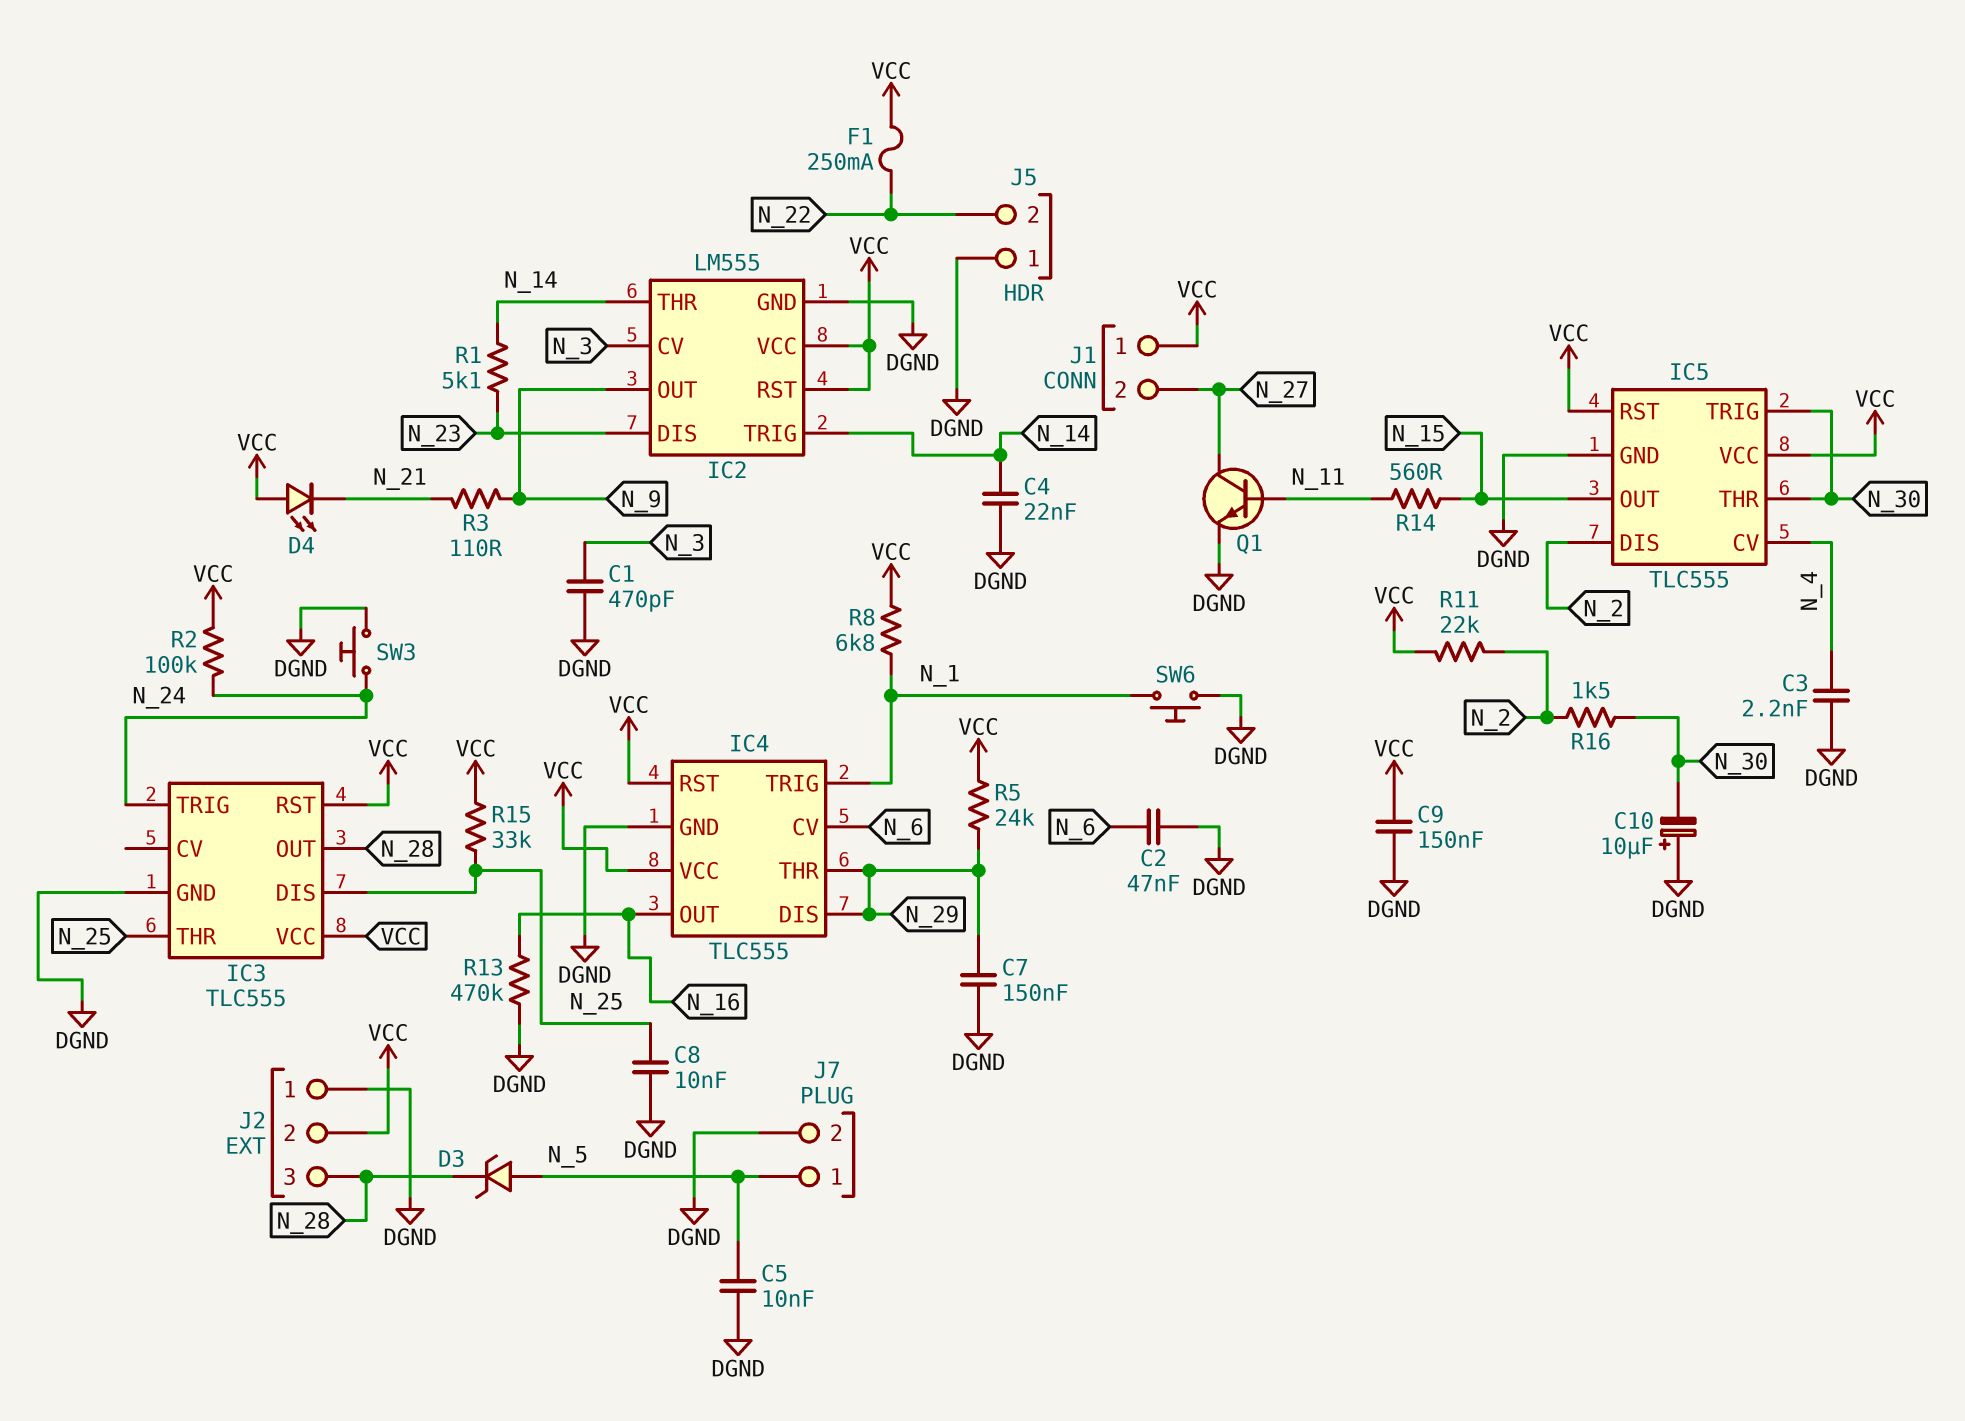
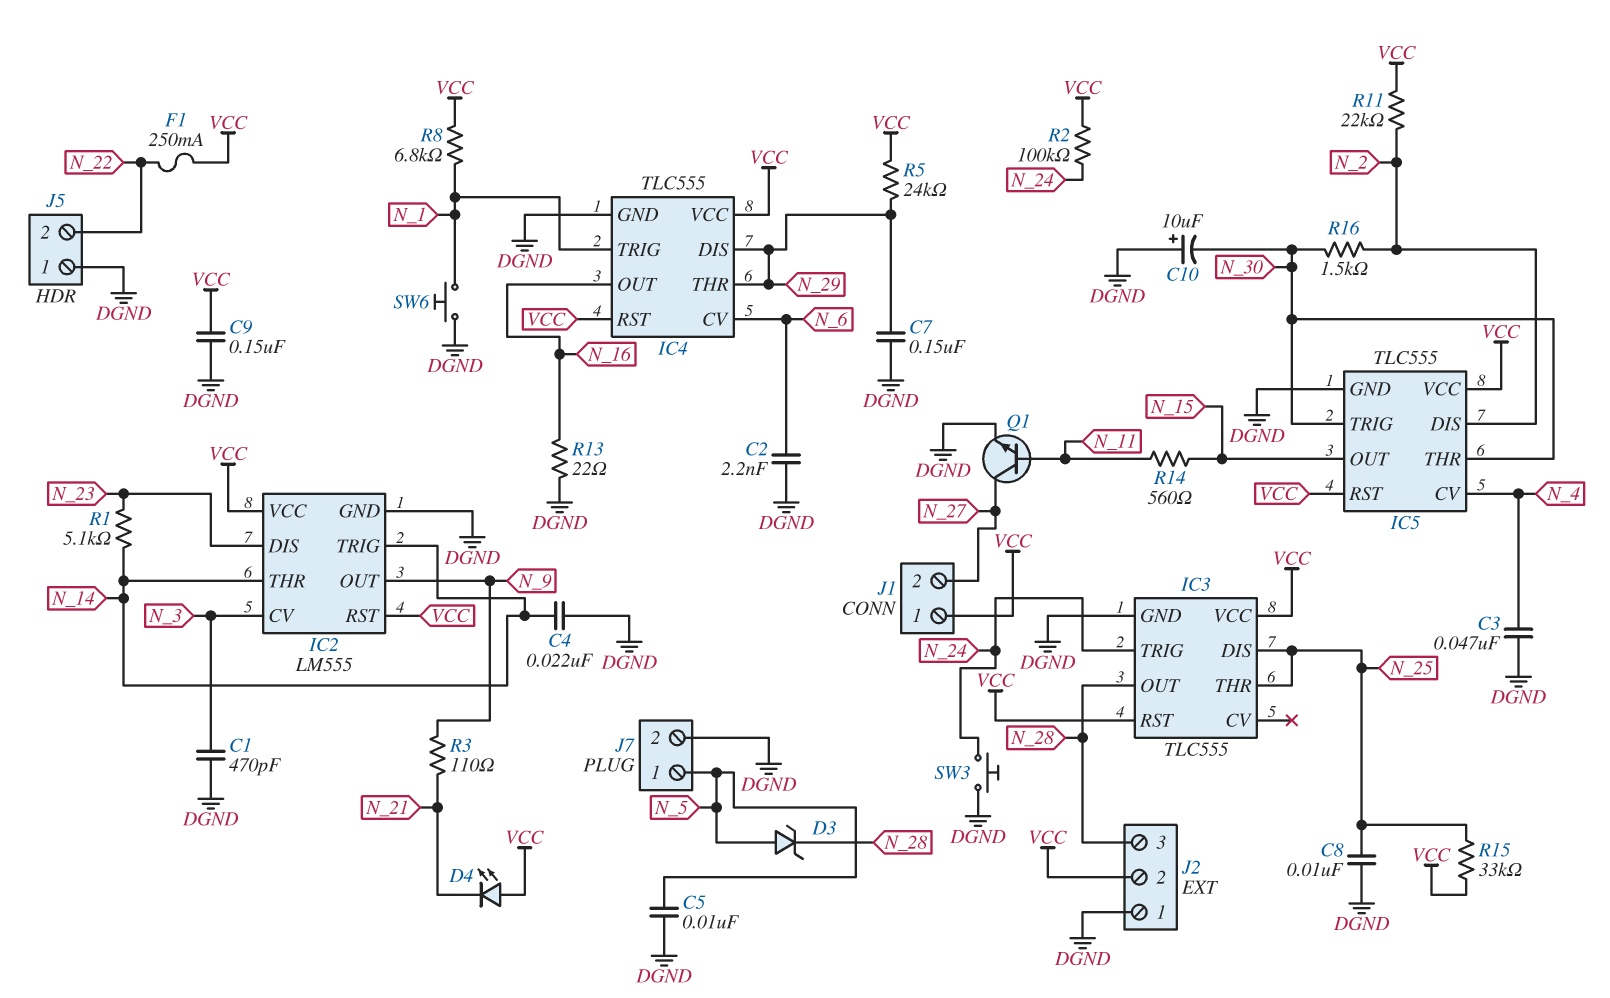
C2: 47nF (DGND, N_6) -> 2.2nF (DGND, N_6)
C3: 2.2nF (DGND, N_4) -> 47nF (DGND, N_4)
R13: 470k (DGND, N_16) -> 22 (DGND, N_16)

